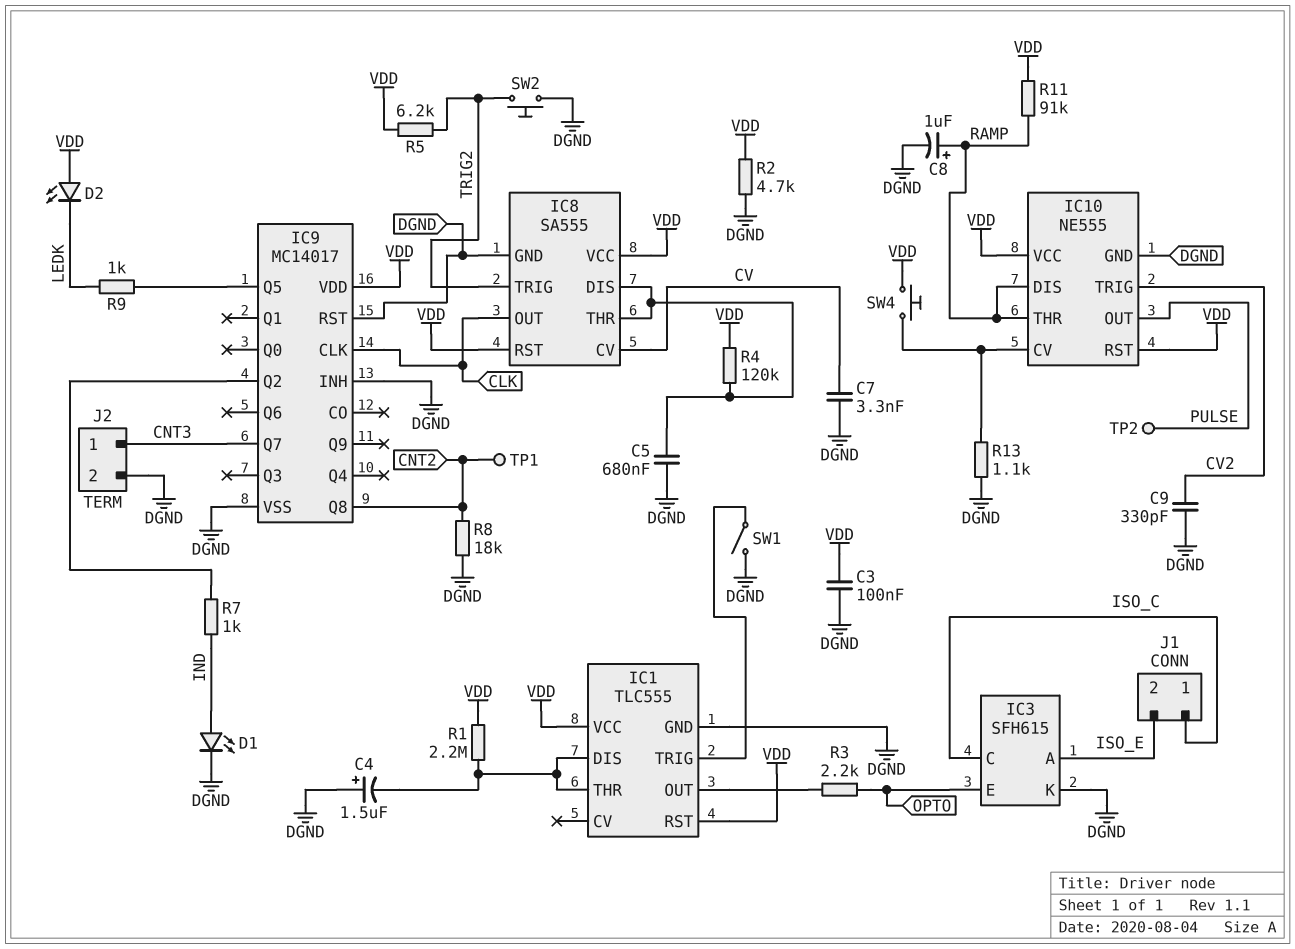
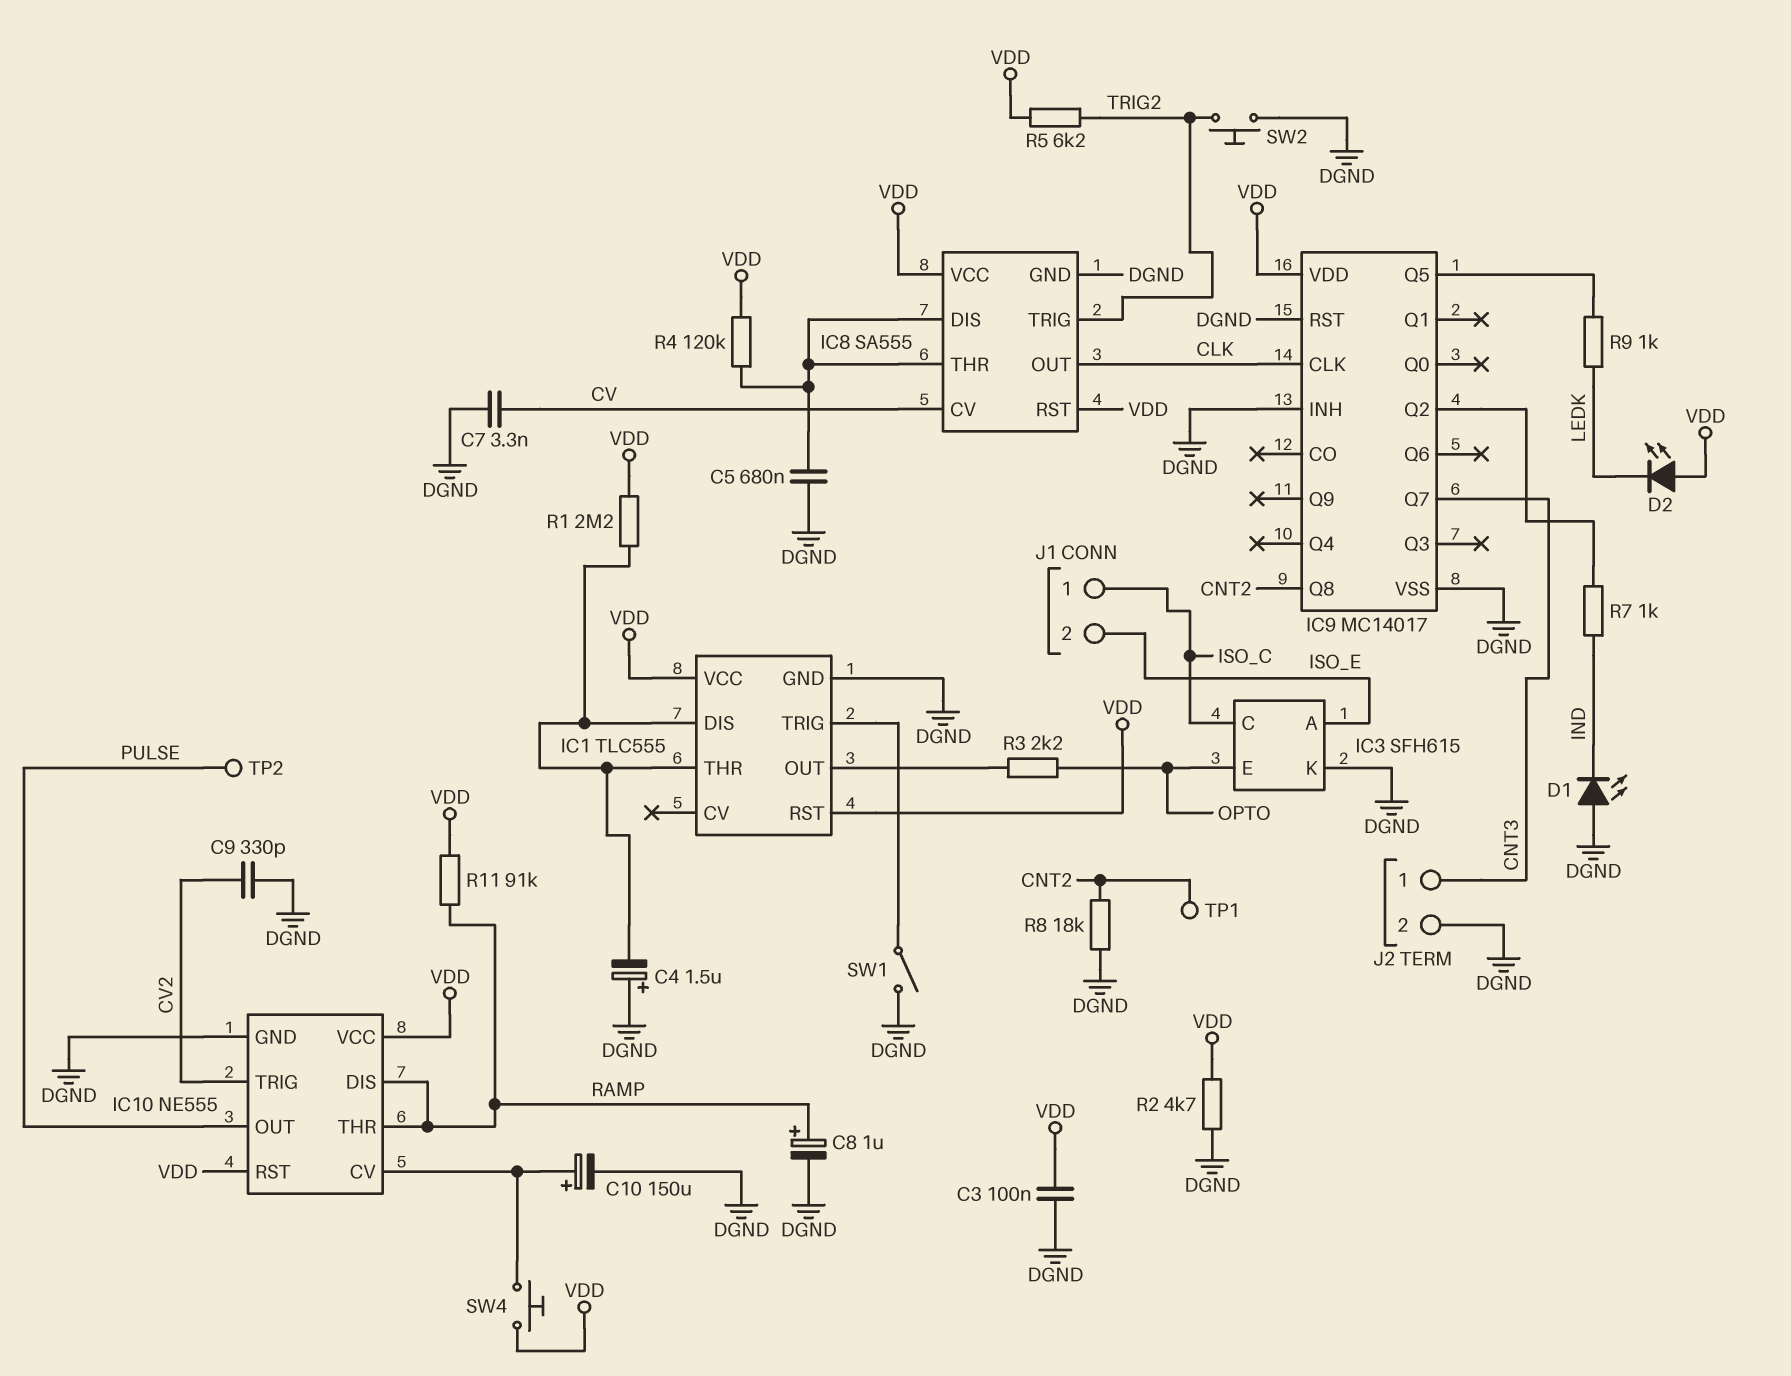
C10: none -> 150uF (plus IC10/CV, minus DGND)
D1: LED (A IND, K DGND) -> LED (A DGND, K IND)
R13: 1.1k (DGND, IC10/CV) -> none

